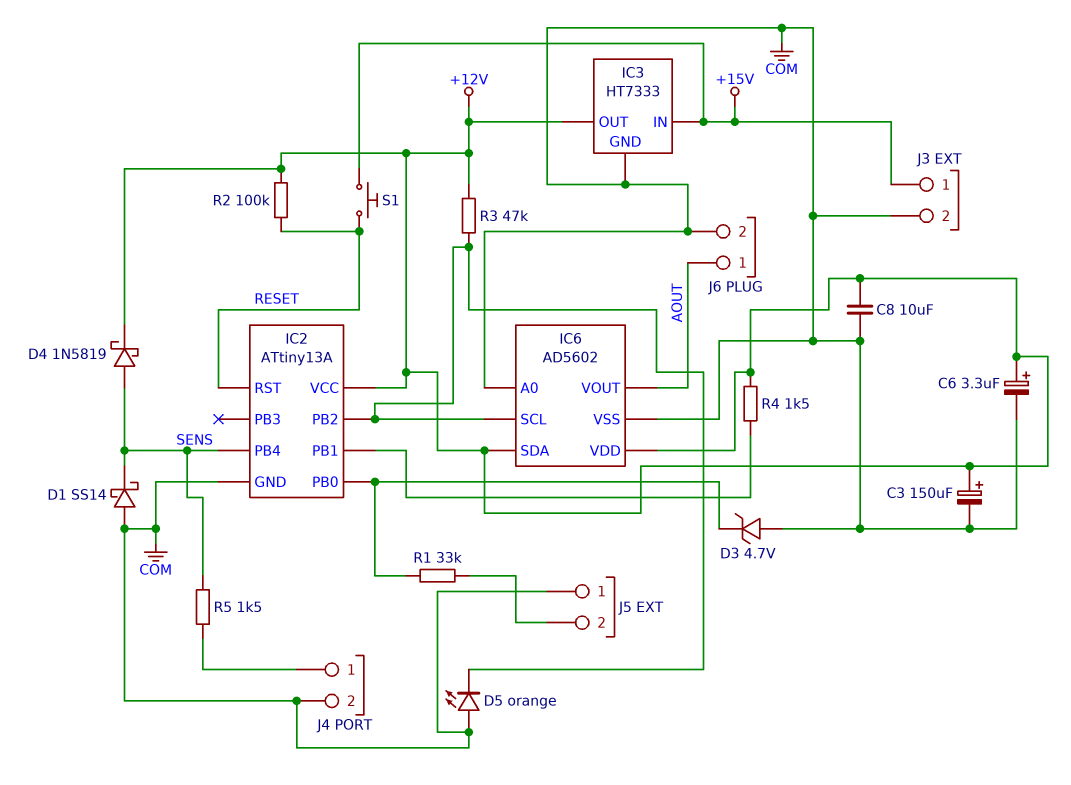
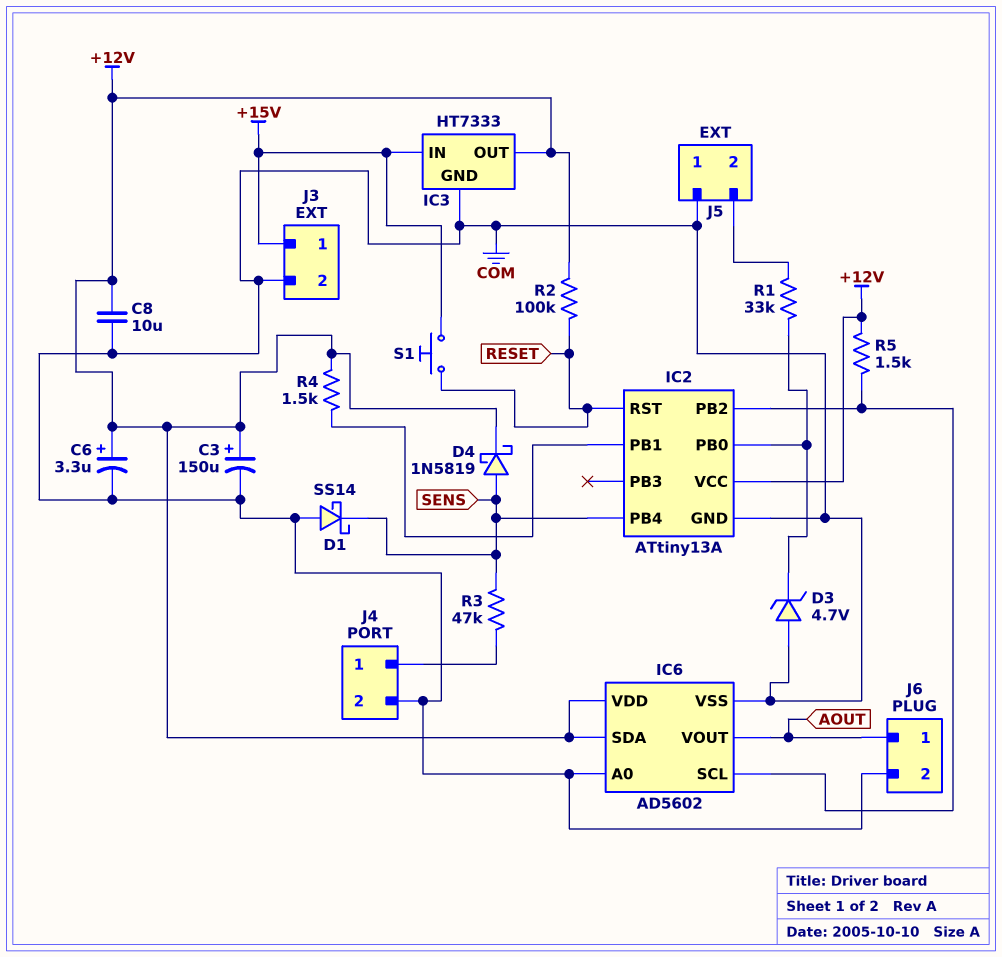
D5: LED orange (A COM, K IC2/PB2) -> none
R3: 47k (+12V, IC2/PB2) -> 47k (J4/1, SENS)
R5: 1.5k (J4/1, SENS) -> 1.5k (+12V, IC2/PB2)

